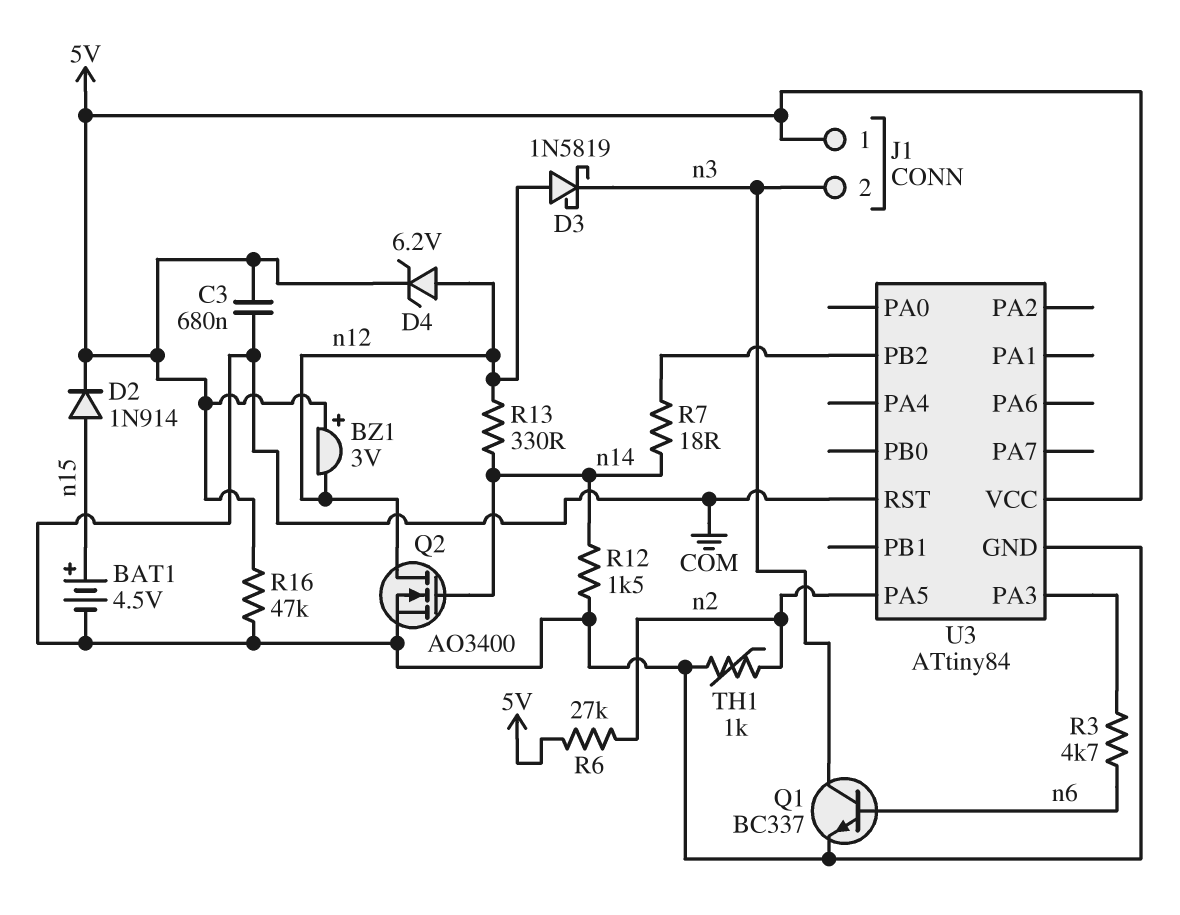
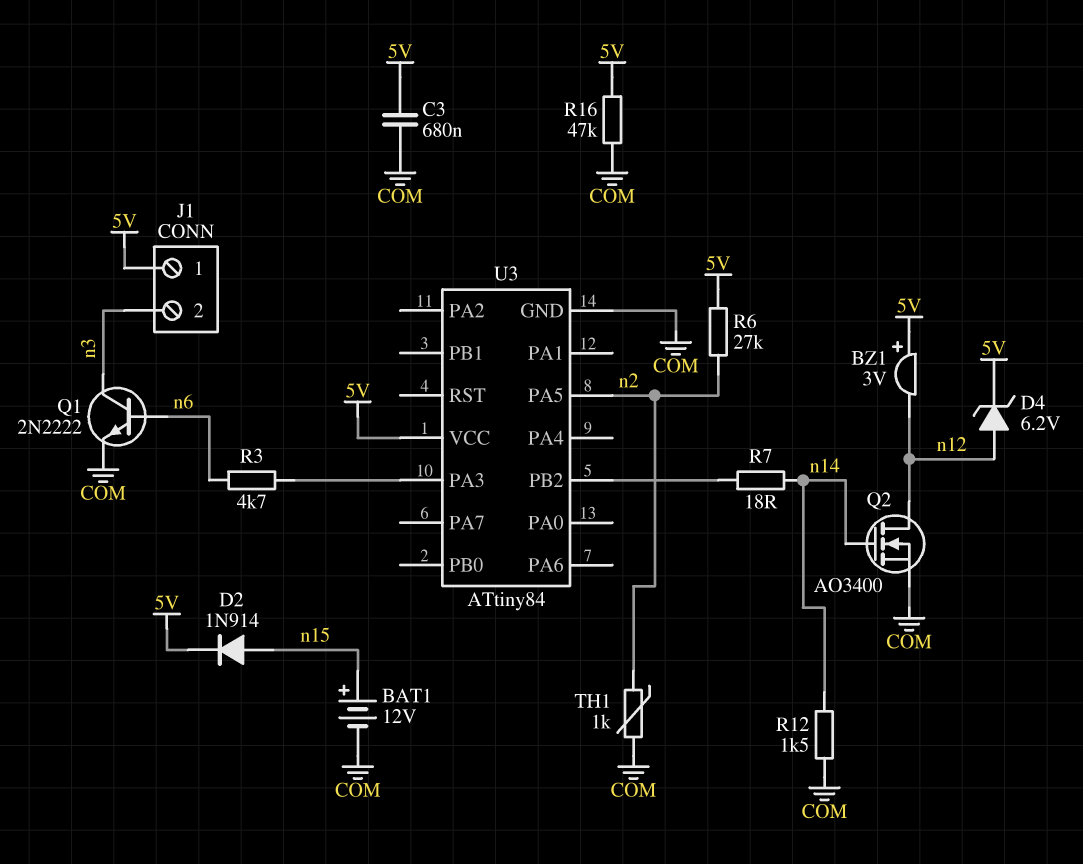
BAT1: 4.5V (plus n15, minus COM) -> 12V (plus n15, minus COM)
D3: schottky 1N5819 (A n12, K n3) -> none
Q1: NPN BC337 (B n6, C n3, E COM) -> NPN 2N2222 (B n6, C n3, E COM)
R13: 330 (n12, n14) -> none
U3 pin RST: COM -> none

